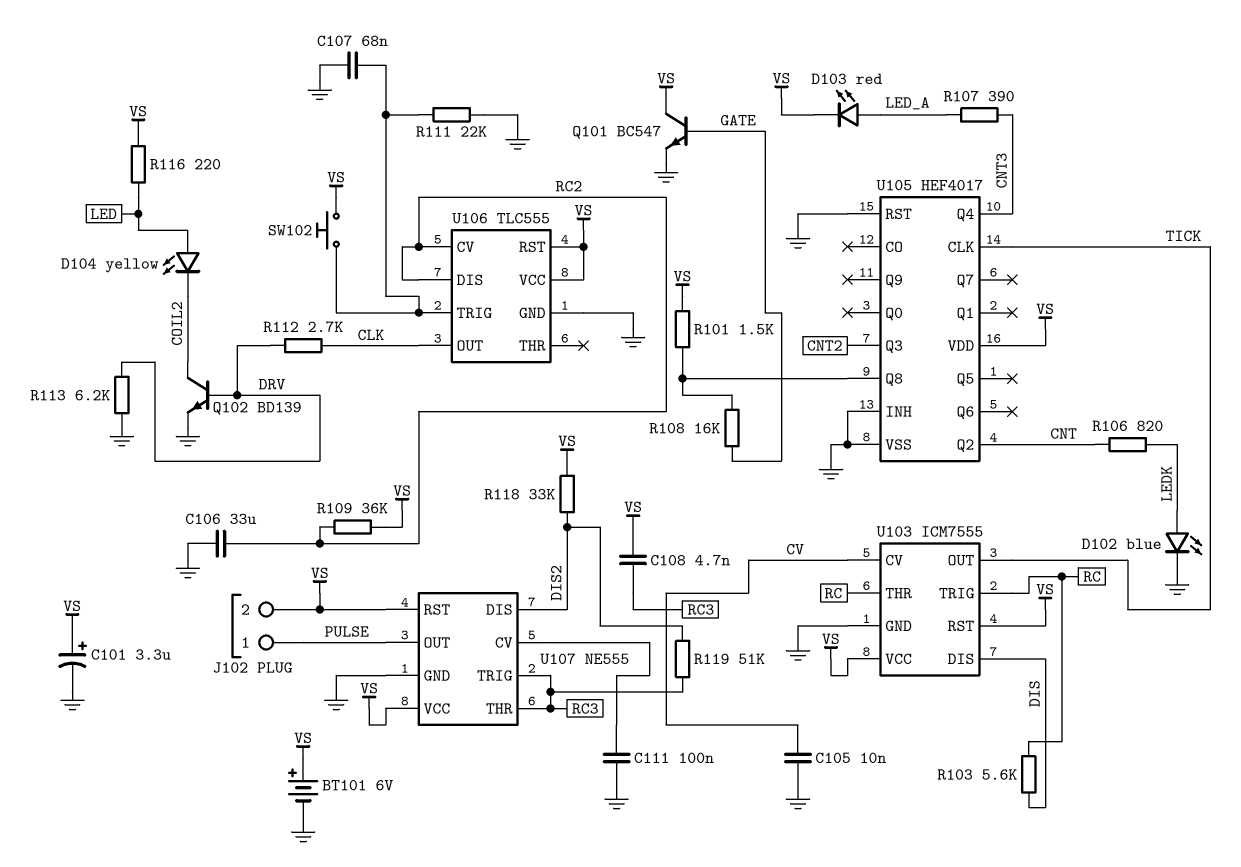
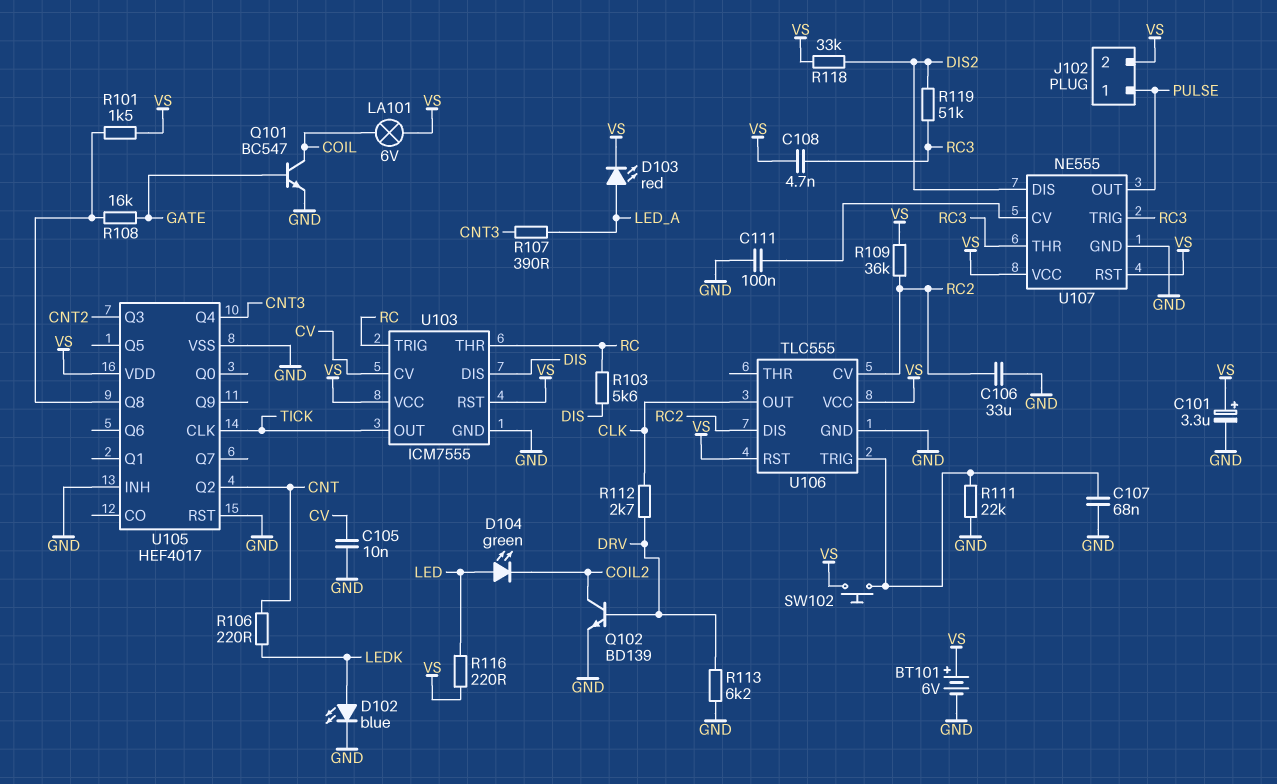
D104: LED yellow (A LED, K COIL2) -> LED green (A LED, K COIL2)
LA101: none -> lamp 6V (COIL, VS)
Q101: NPN BC547 (B GATE, C VS, E GND) -> NPN BC547 (B GATE, C COIL, E GND)
R106: 820 (CNT, LEDK) -> 220 (CNT, LEDK)

